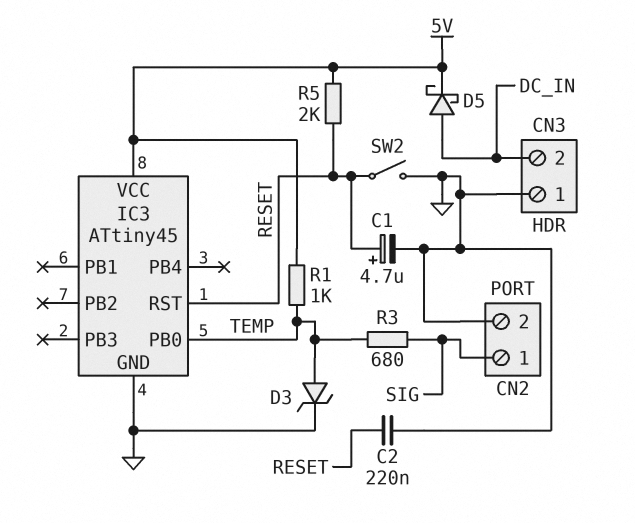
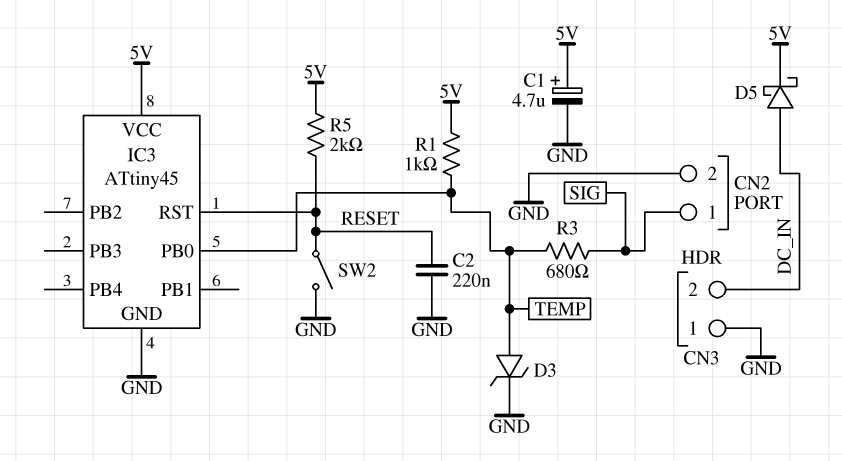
C1: 4.7uF (plus RESET, minus GND) -> 4.7uF (plus 5V, minus GND)

